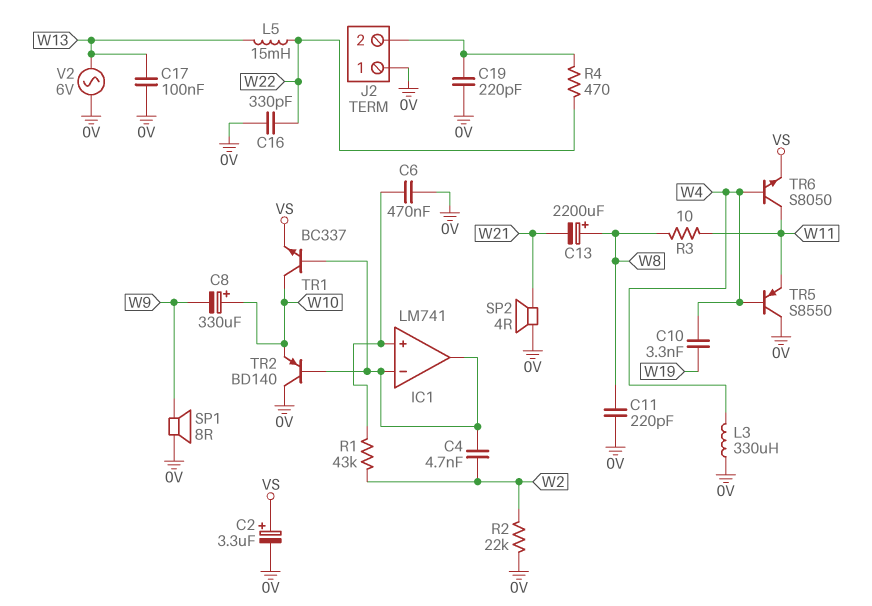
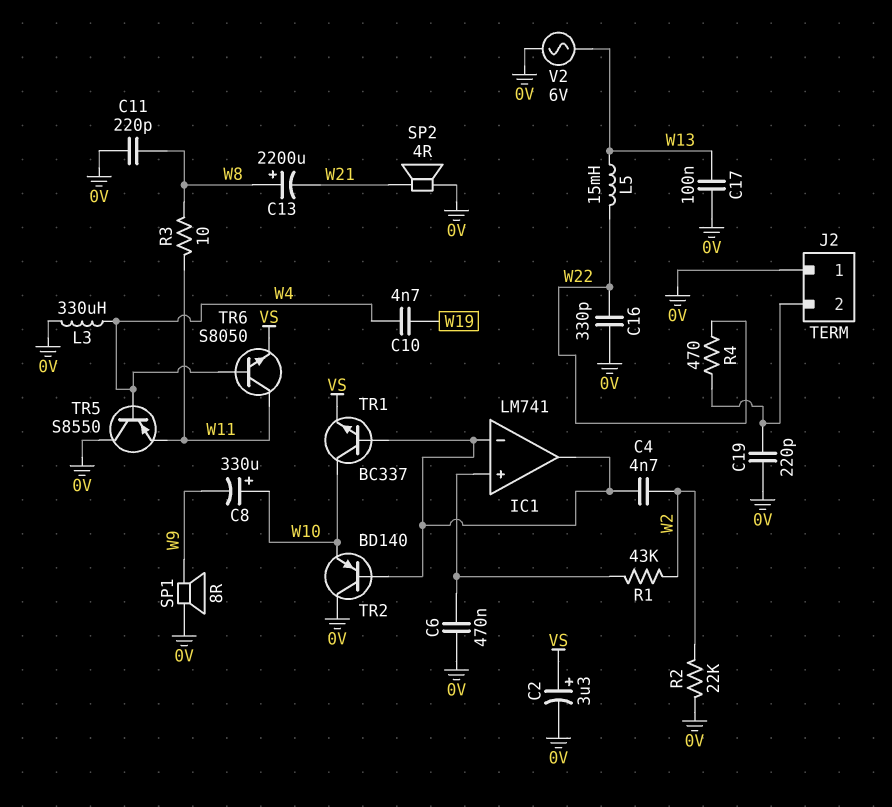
C10: 3.3nF (W4, W19) -> 4.7nF (W4, W19)

